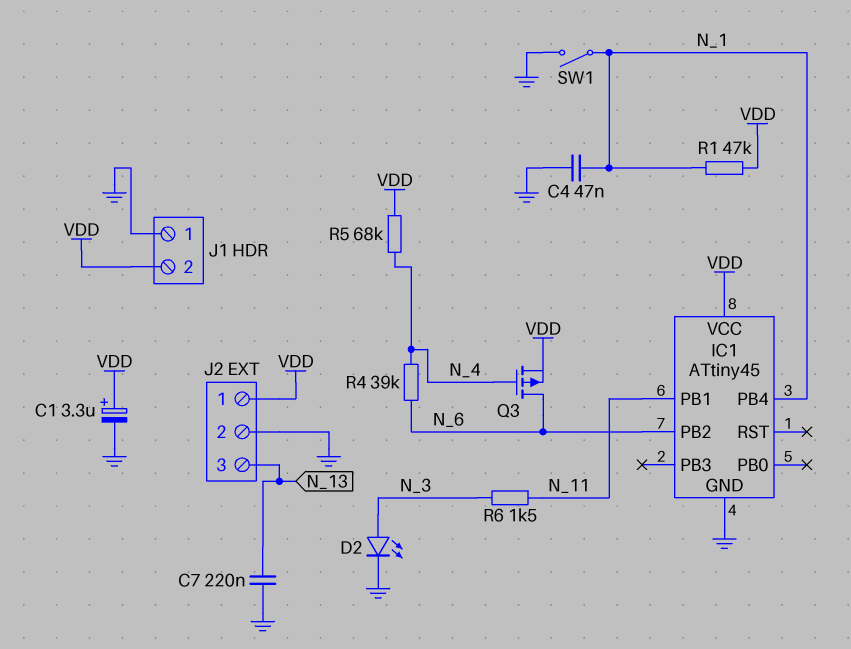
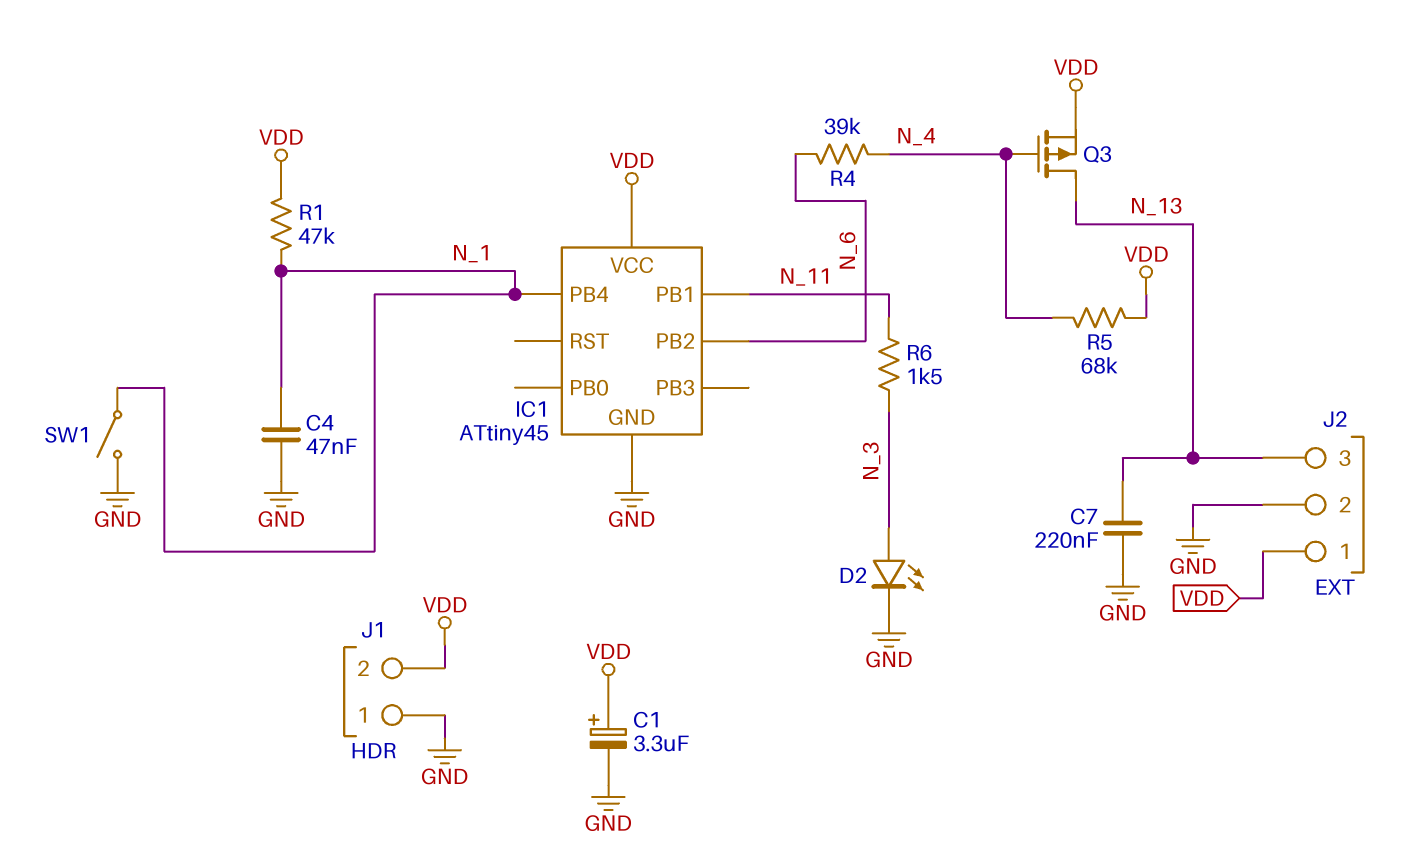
Q3: PMOS (G N_4, D N_6, S VDD) -> PMOS (G N_4, D N_13, S VDD)

